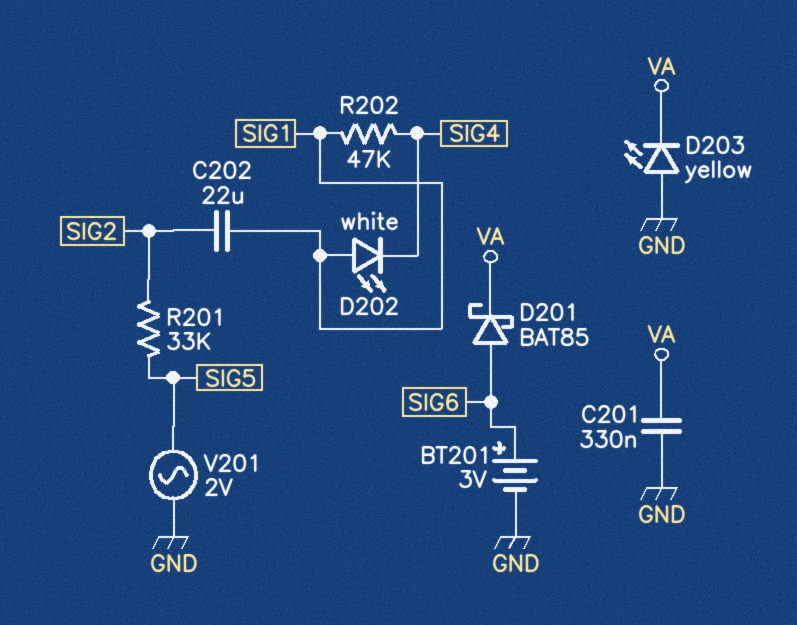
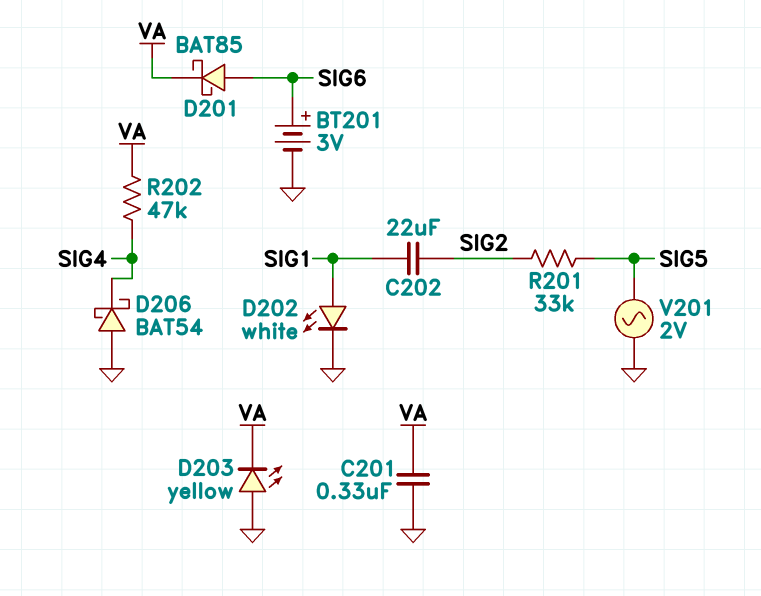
D202: LED white (A SIG1, K SIG4) -> LED white (A SIG1, K GND)
D206: none -> schottky BAT54 (A GND, K SIG4)
R202: 47k (SIG1, SIG4) -> 47k (SIG4, VA)

